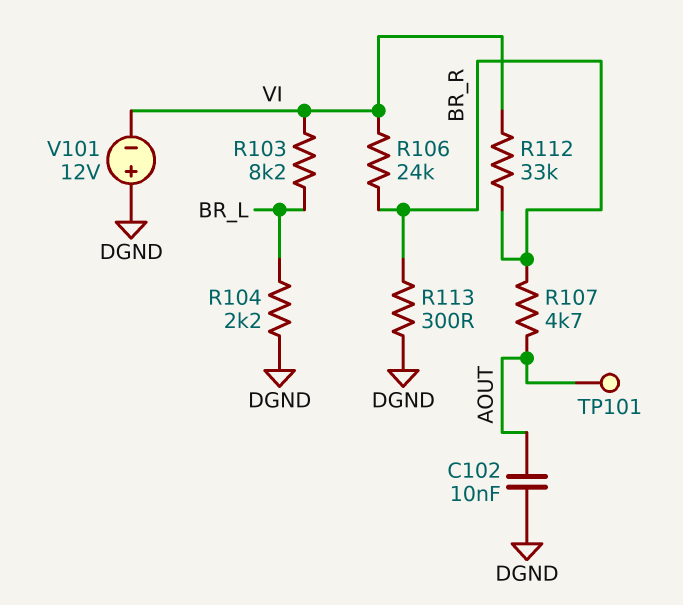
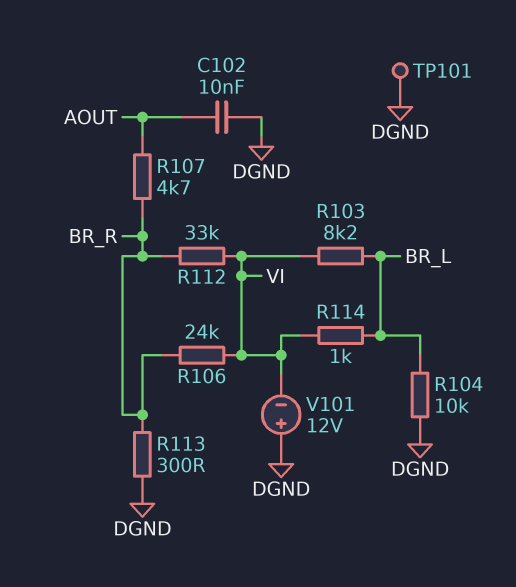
R104: 2.2k (BR_L, DGND) -> 10k (BR_L, DGND)
R114: none -> 1k (BR_L, VI)
TP101: test point (AOUT) -> test point (DGND)

